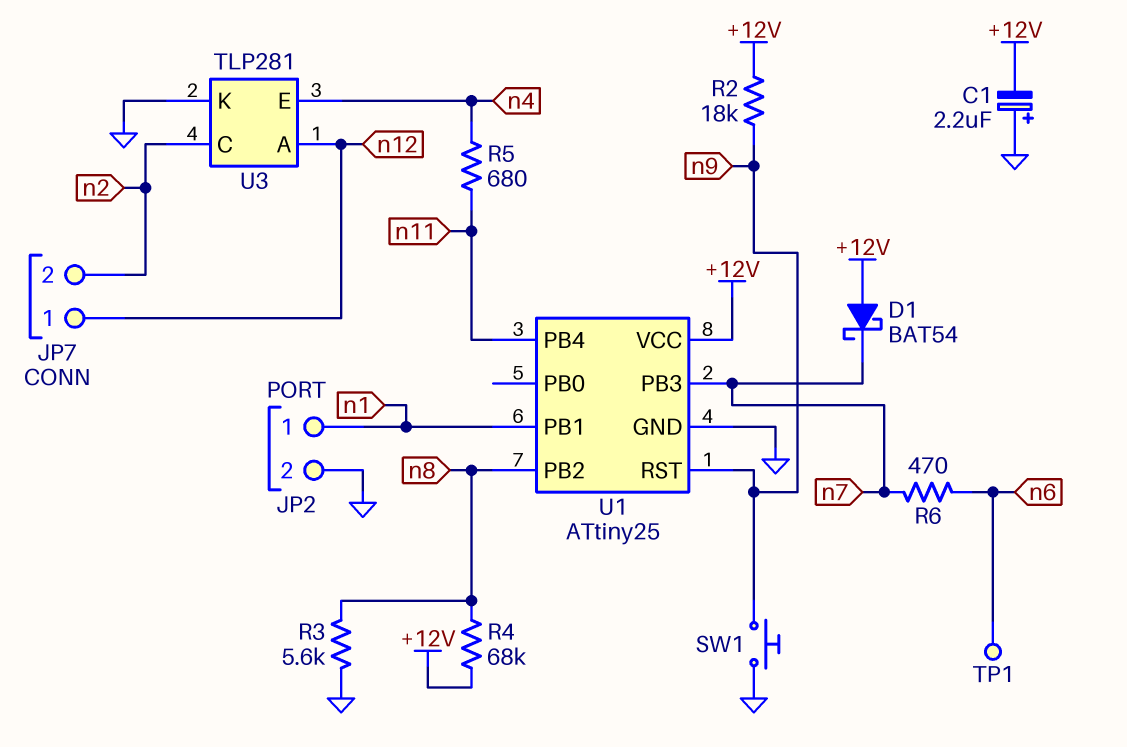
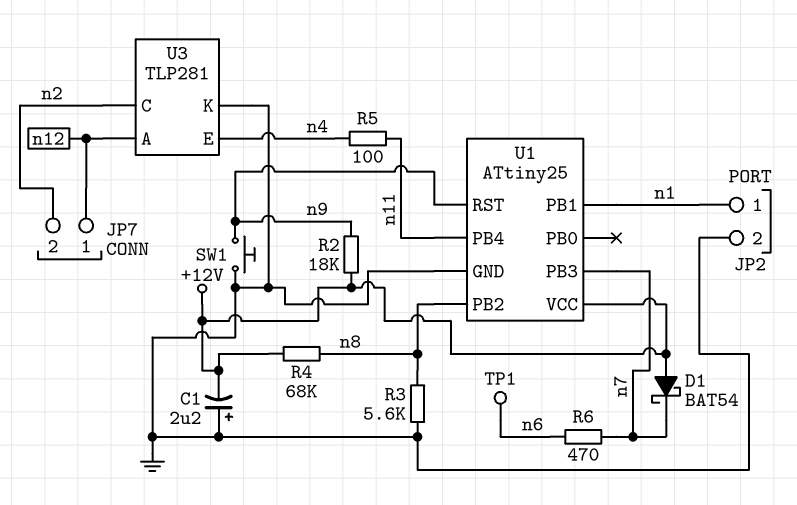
R5: 680 (n4, n11) -> 100 (n4, n11)

